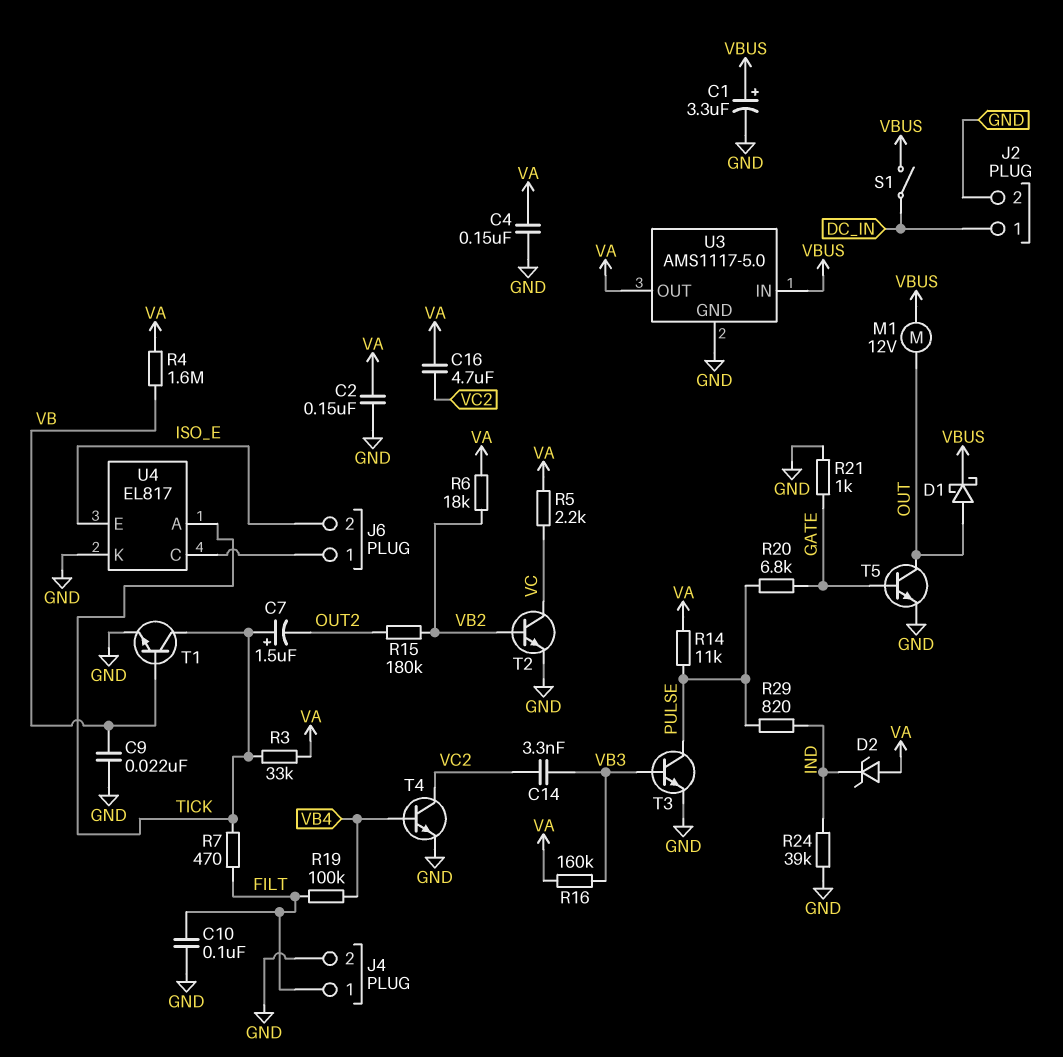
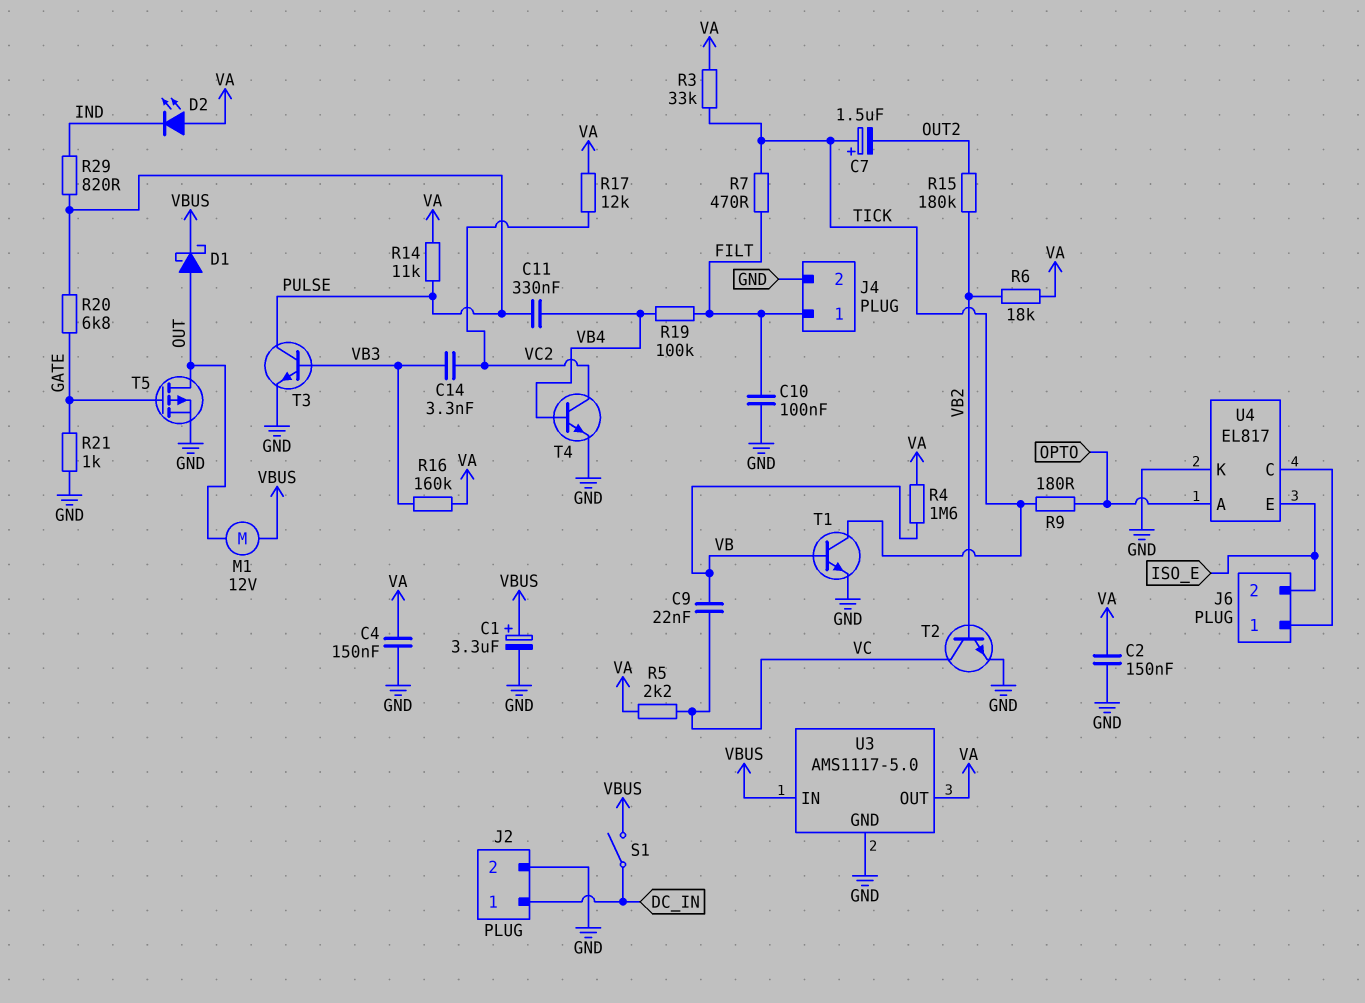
C9: 22nF (GND, VB) -> 22nF (VB, VC)
C11: none -> 330nF (PULSE, VB4)
C16: 4.7uF (VA, VC2) -> none
D2: zener (A VA, K IND) -> LED (A VA, K IND)
R9: none -> 180 (OPTO, TICK)
R17: none -> 12k (VA, VC2)
R24: 39k (GND, IND) -> none
T5: NPN (B GATE, C OUT, E GND) -> PMOS (G GATE, D OUT, S GND)
U4 pin A: TICK -> OPTO

